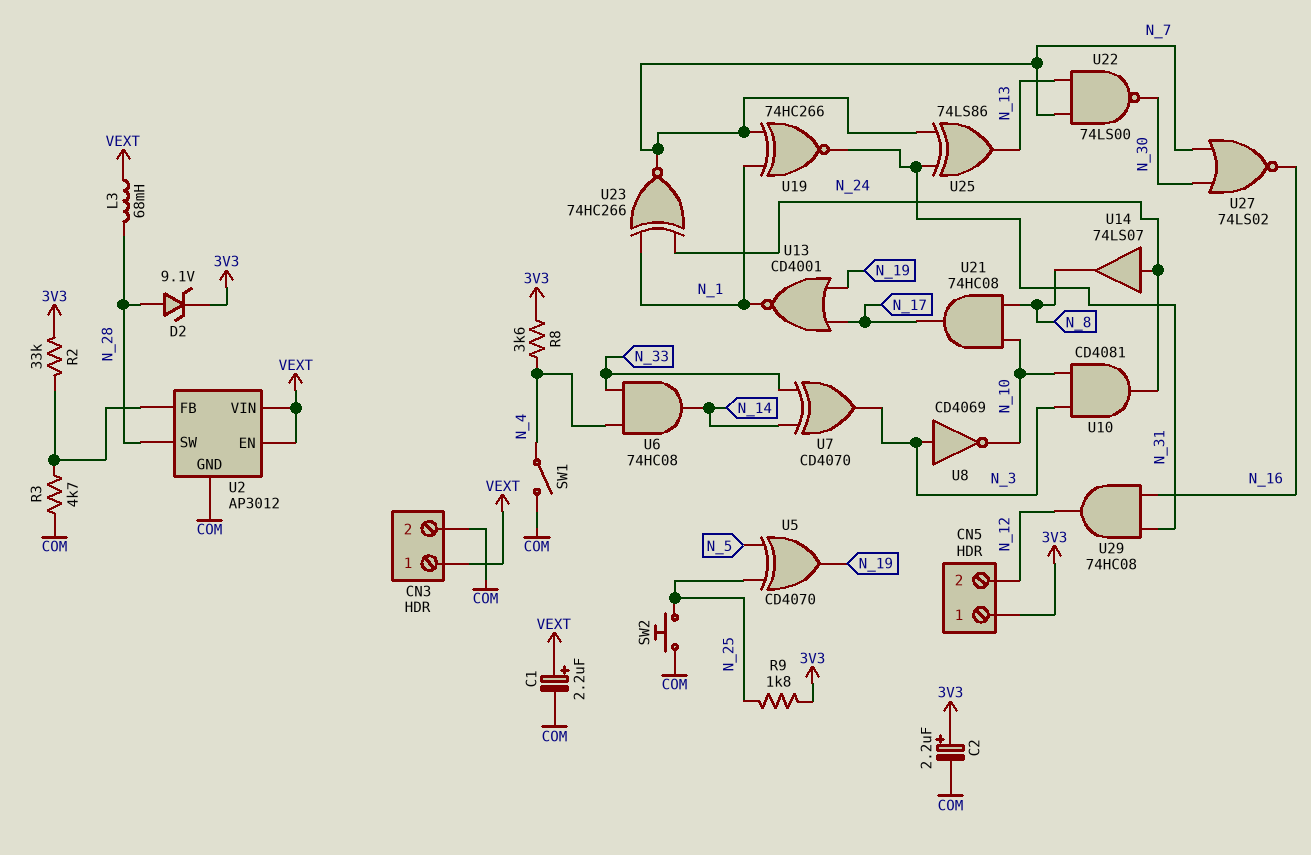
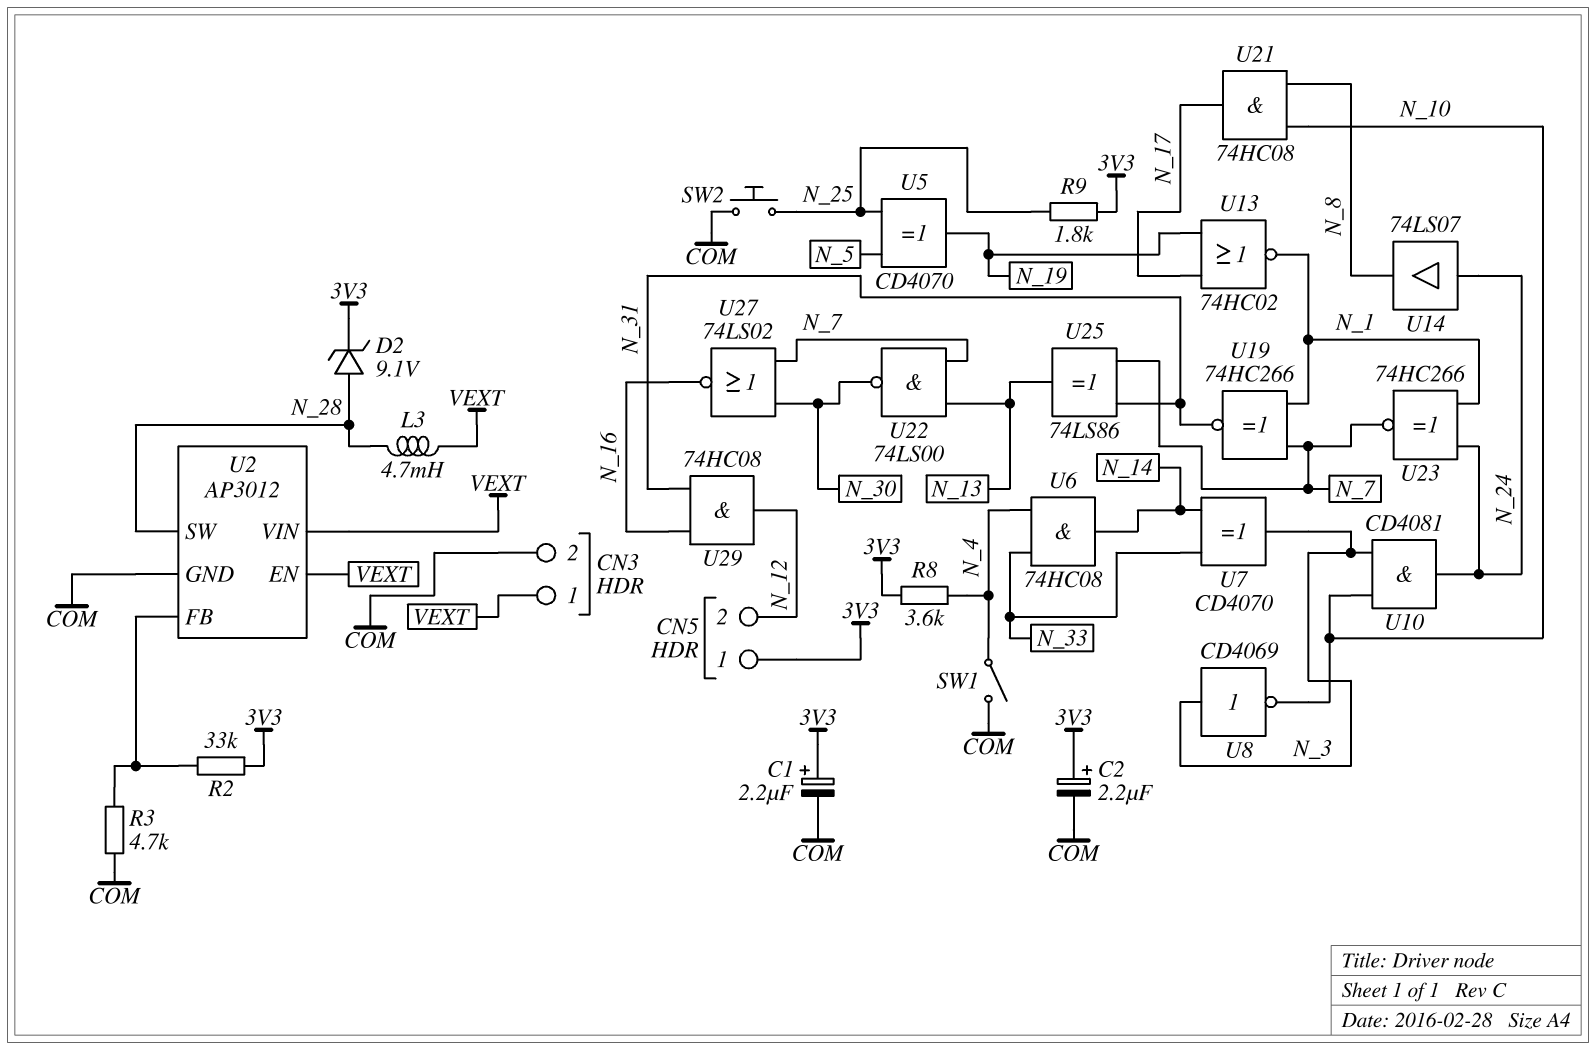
C1: 2.2uF (plus VEXT, minus COM) -> 2.2uF (plus 3V3, minus COM)
L3: 68mH (N_28, VEXT) -> 4.7mH (N_28, VEXT)
U13: NOR CD4001 (in N_17, in N_19, out N_1) -> NOR 74HC02 (in N_17, in N_19, out N_1)

